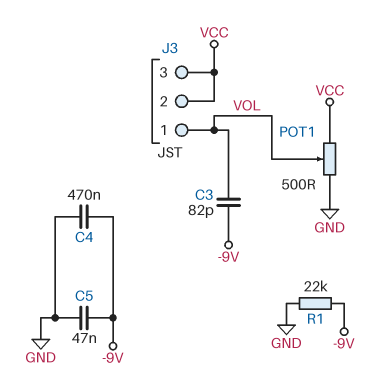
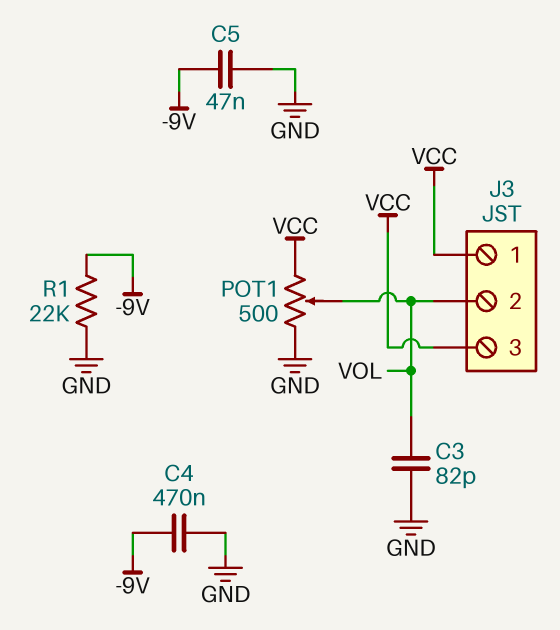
C3: 82pF (-9V, VOL) -> 82pF (GND, VOL)
J3 pin 1: VOL -> VCC
J3 pin 2: VCC -> VOL

